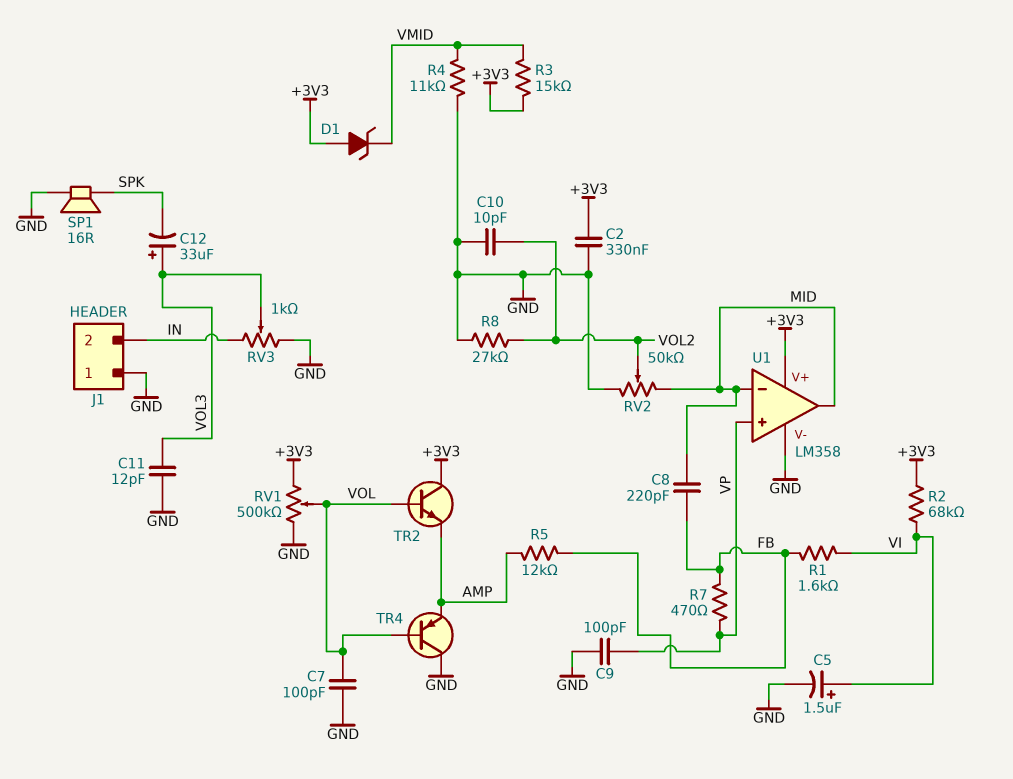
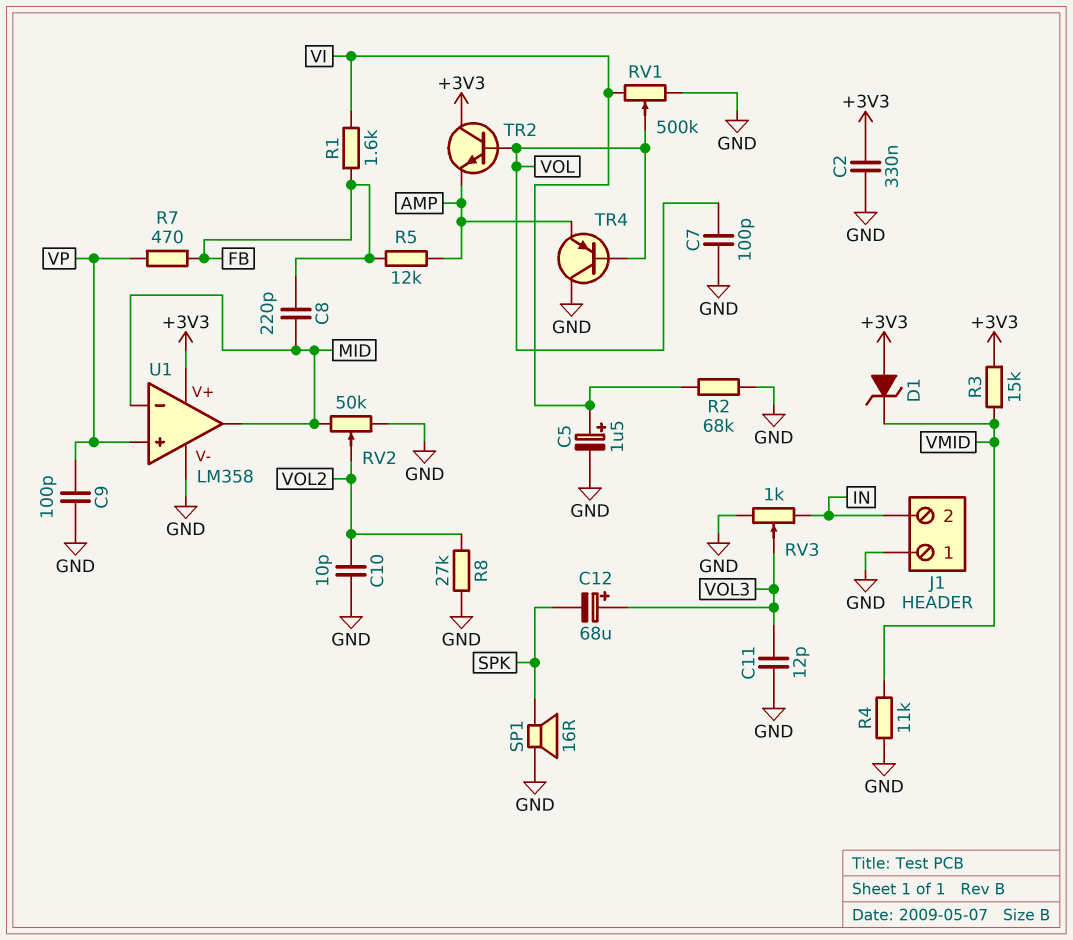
C12: 33uF (plus VOL3, minus SPK) -> 68uF (plus VOL3, minus SPK)
R2: 68k (+3V3, VI) -> 68k (GND, VI)
RV1: 500k (+3V3, GND, wiper VOL) -> 500k (GND, VI, wiper VOL)

